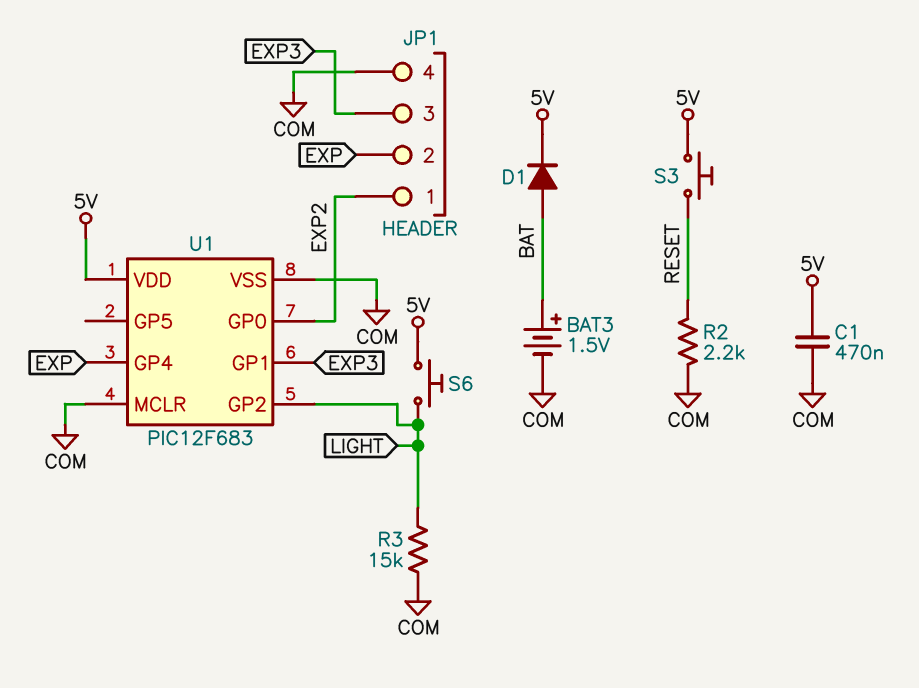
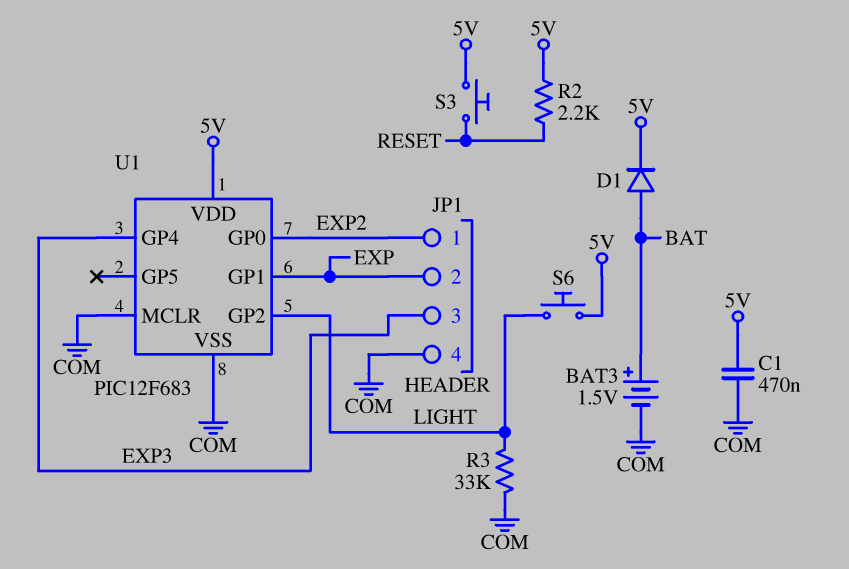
R2: 2.2k (COM, RESET) -> 2.2k (5V, RESET)
R3: 15k (COM, LIGHT) -> 33k (COM, LIGHT)
U1 pin GP1: EXP3 -> EXP
U1 pin GP4: EXP -> EXP3

